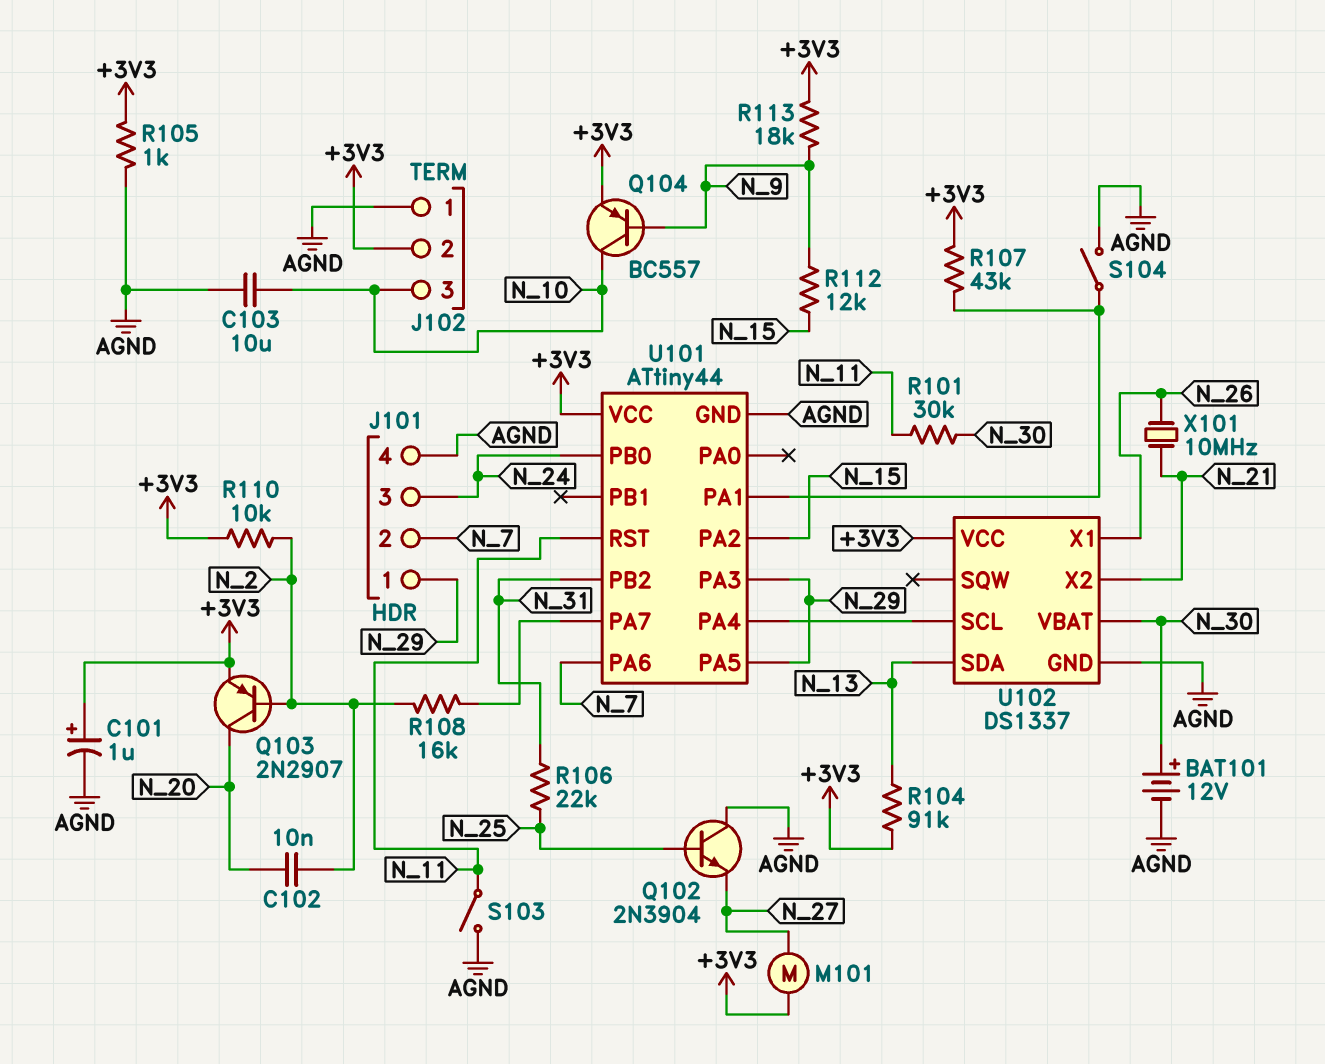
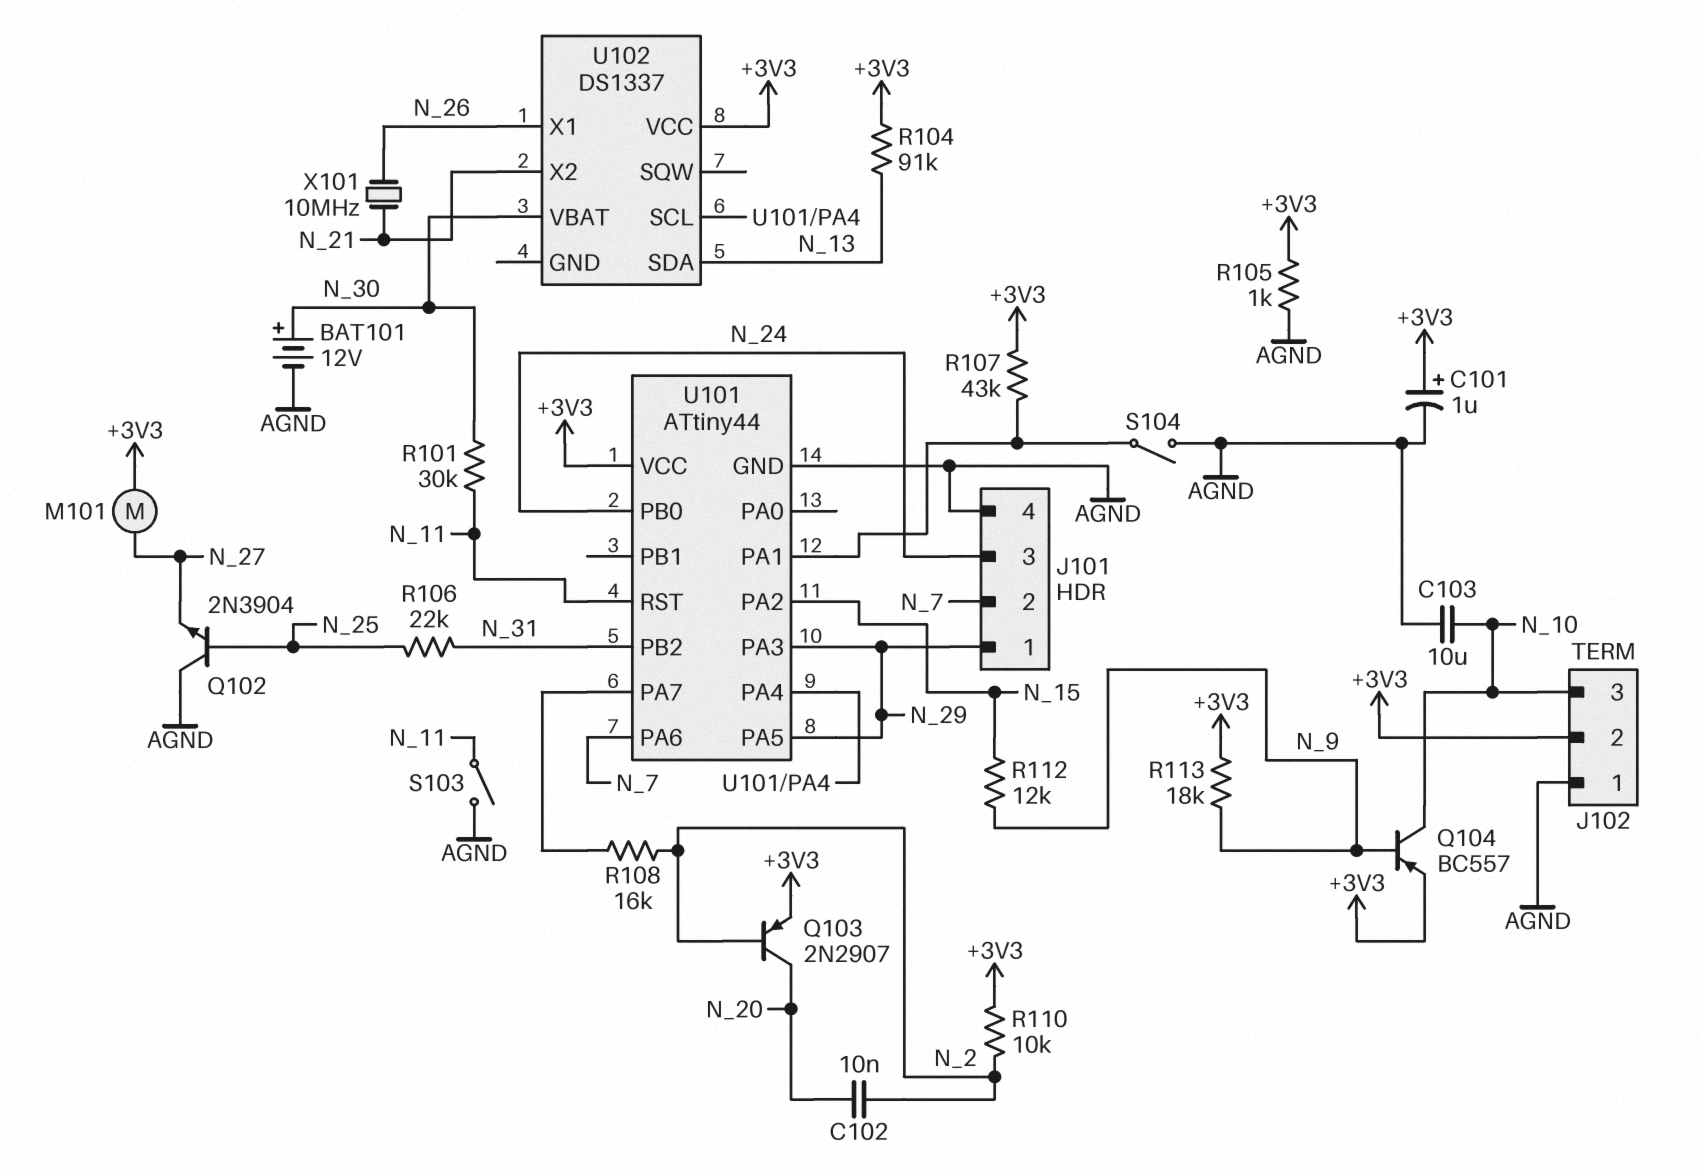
U102 pin GND: AGND -> none

